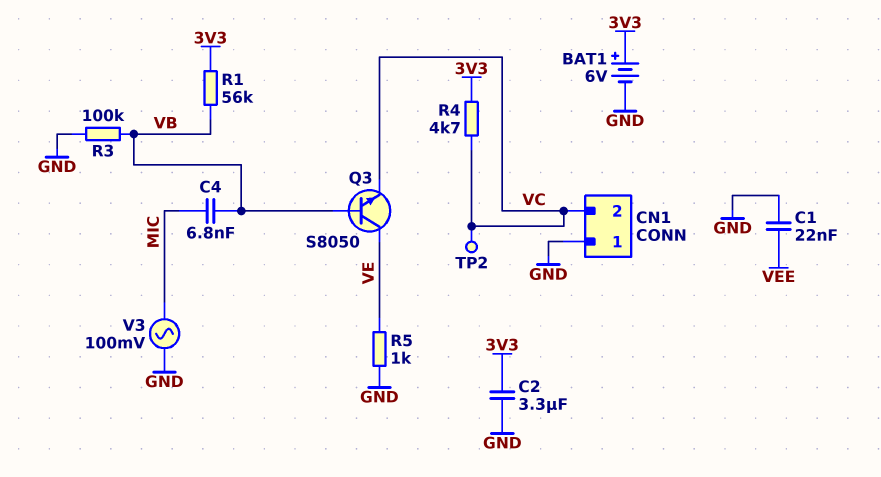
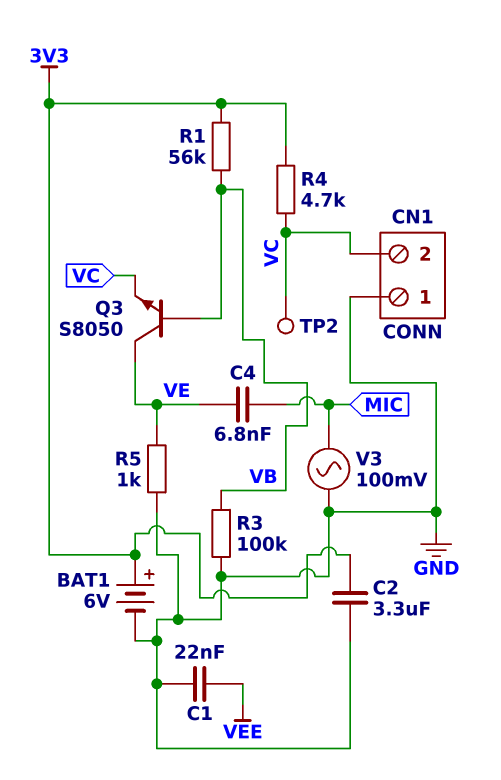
C4: 6.8nF (MIC, VB) -> 6.8nF (MIC, VE)

